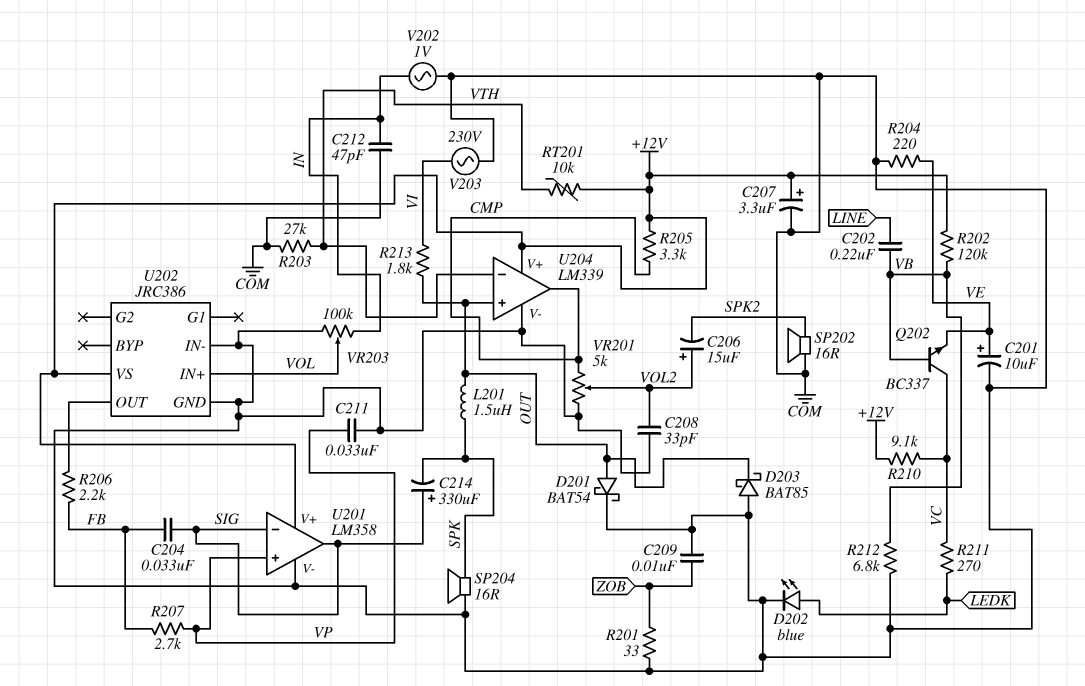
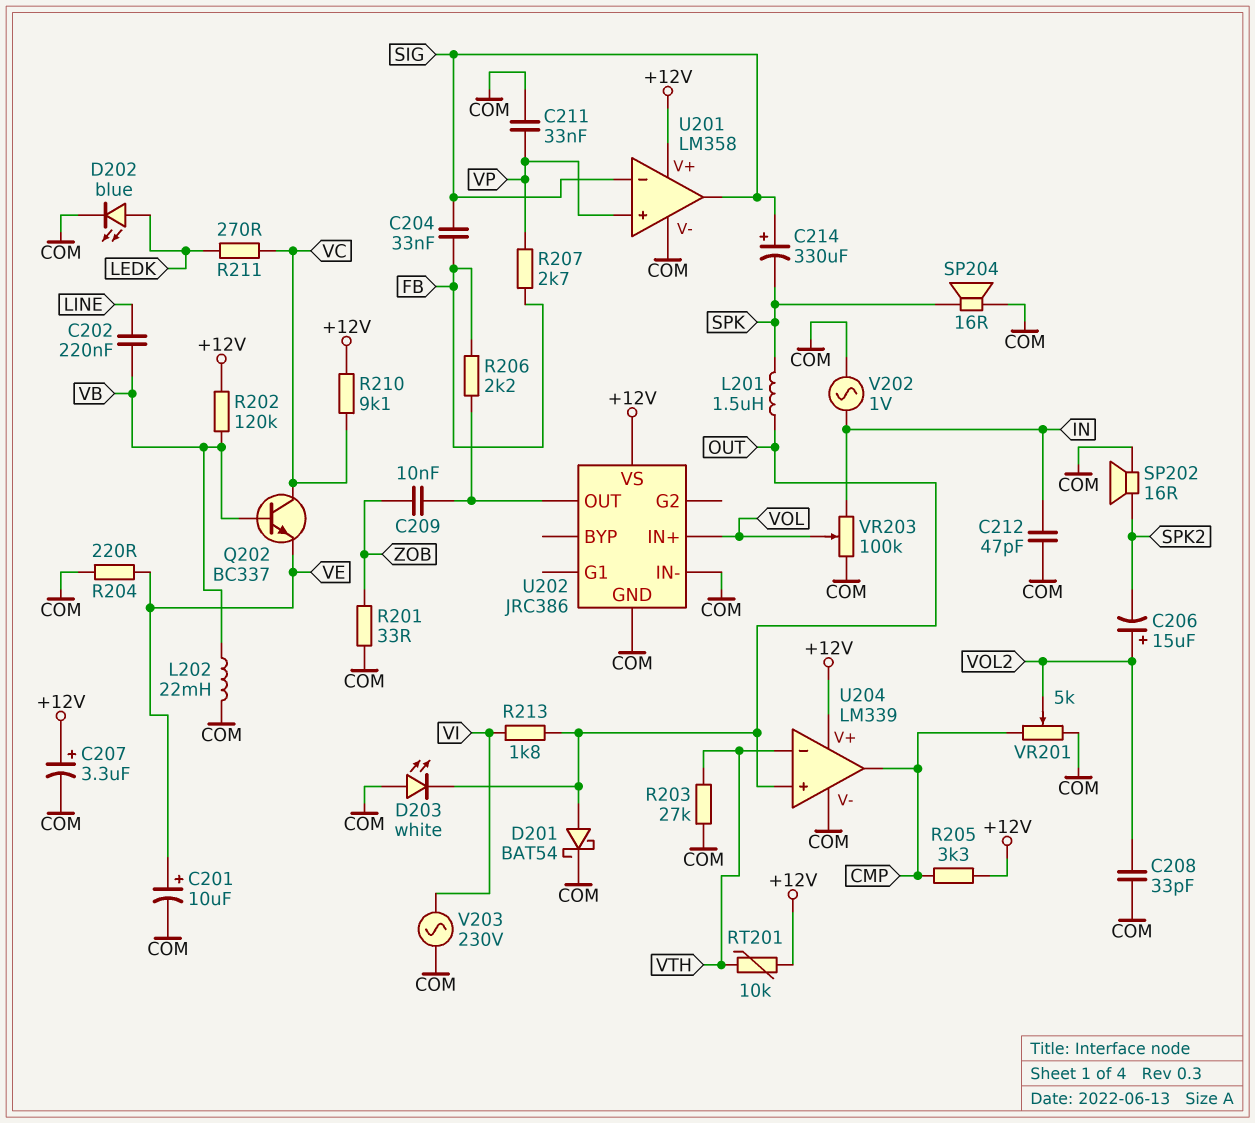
C209: 10nF (COM, ZOB) -> 10nF (U202/OUT, ZOB)
D203: schottky BAT85 (A COM, K OUT) -> LED white (A COM, K OUT)
L202: none -> 22mH (COM, VB)
R212: 6.8k (COM, VB) -> none

